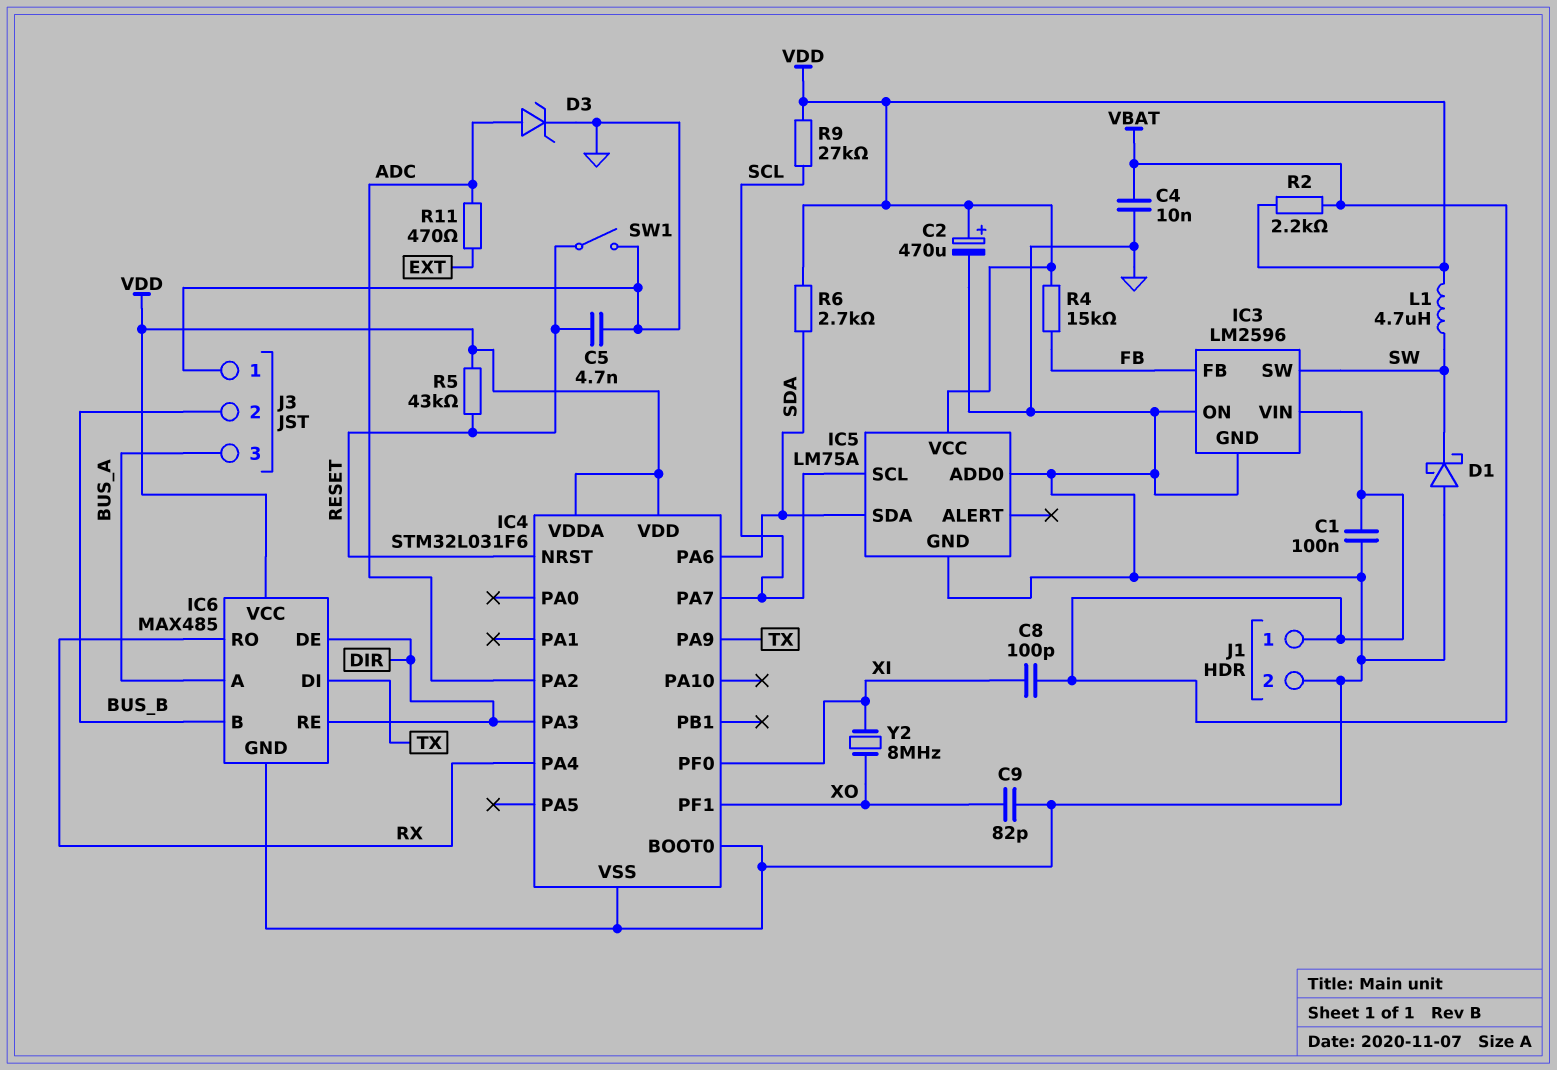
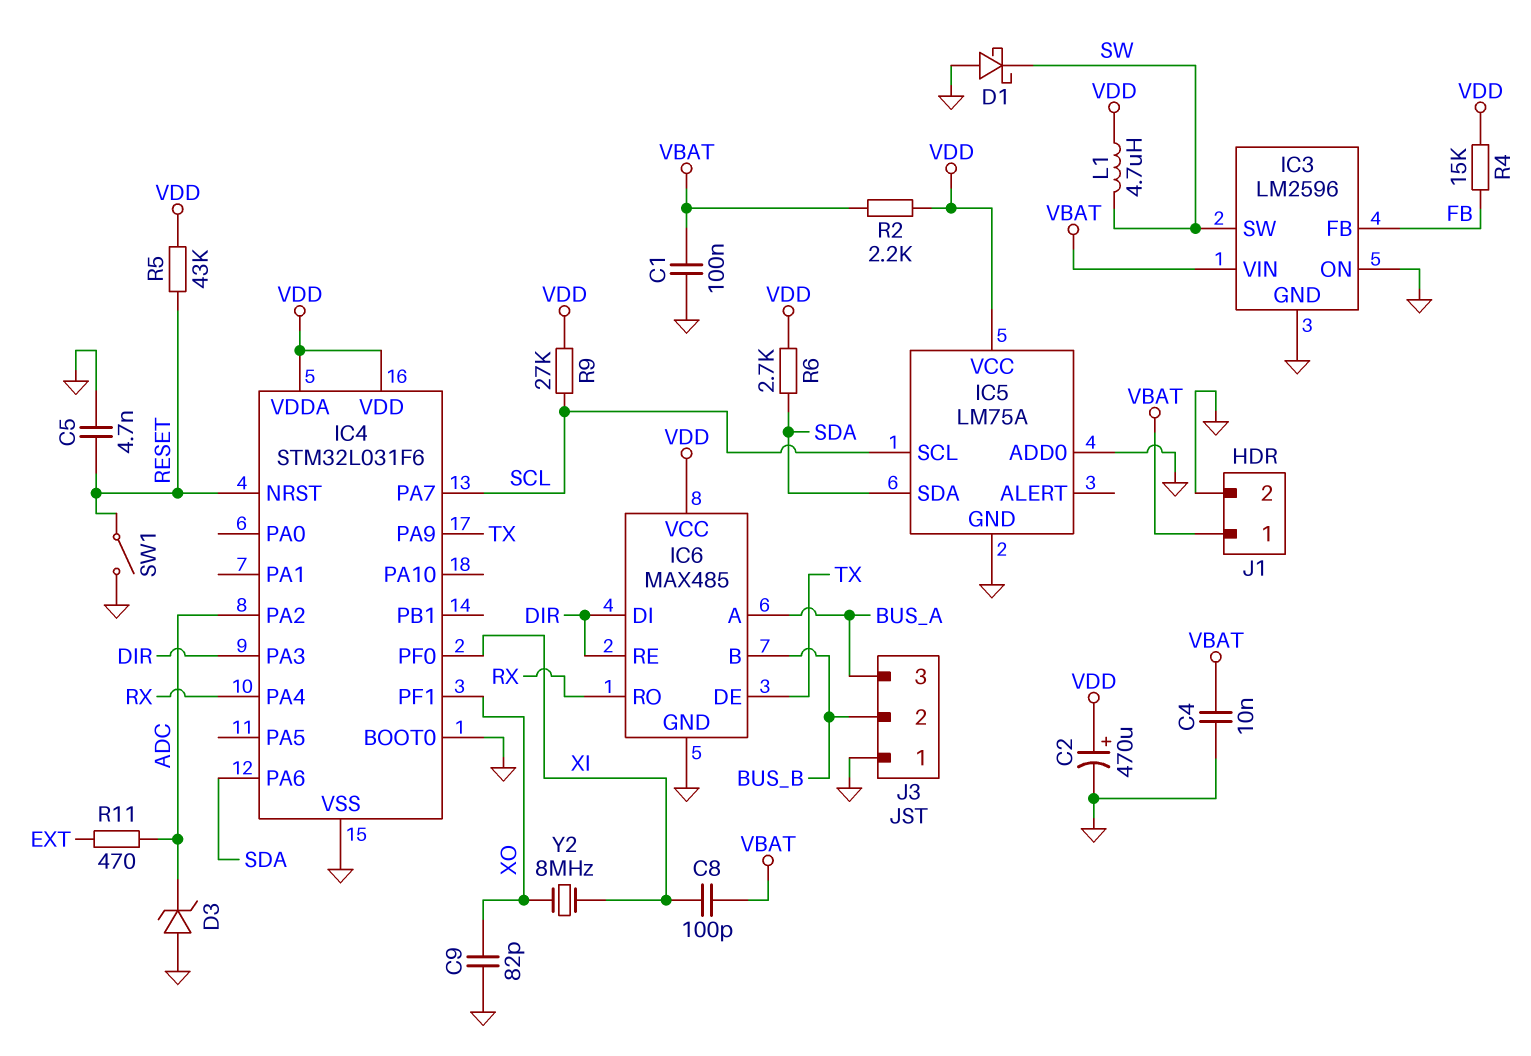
D3: zener (A ADC, K GND) -> zener (A GND, K ADC)
IC6 pin DE: DIR -> TX
IC6 pin DI: TX -> DIR

